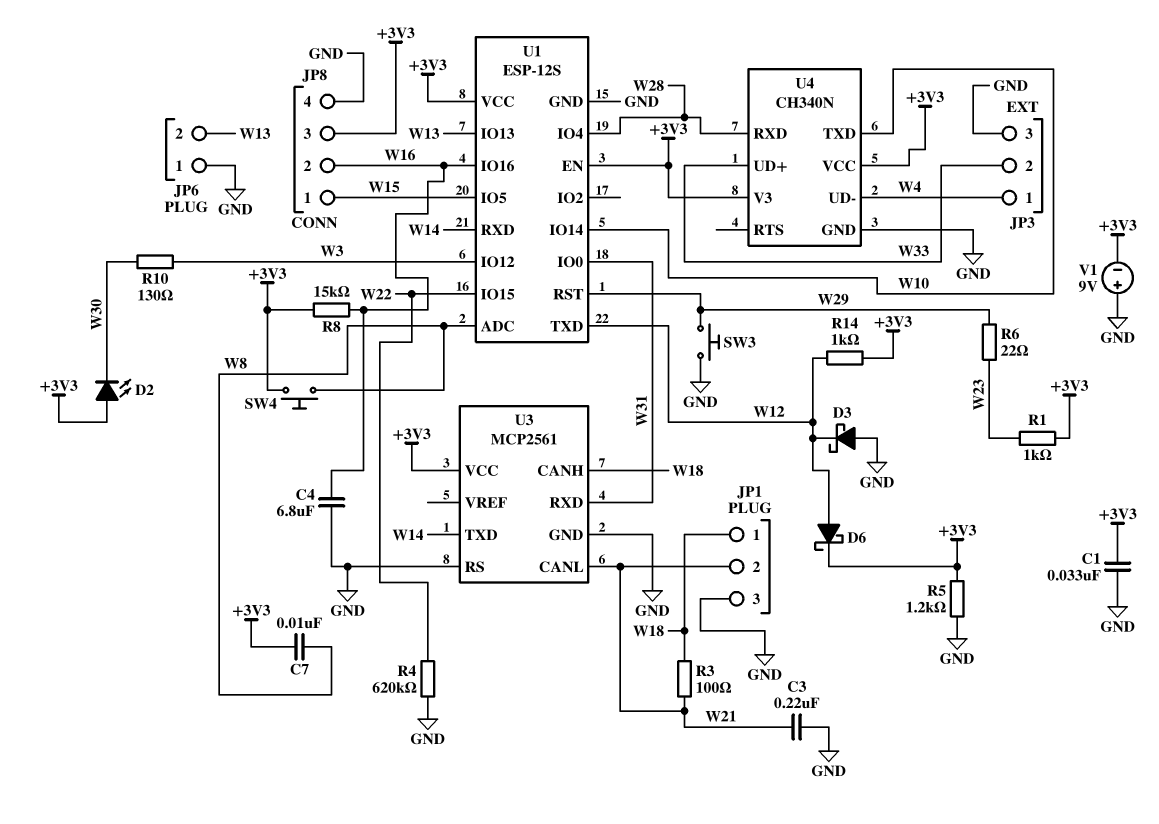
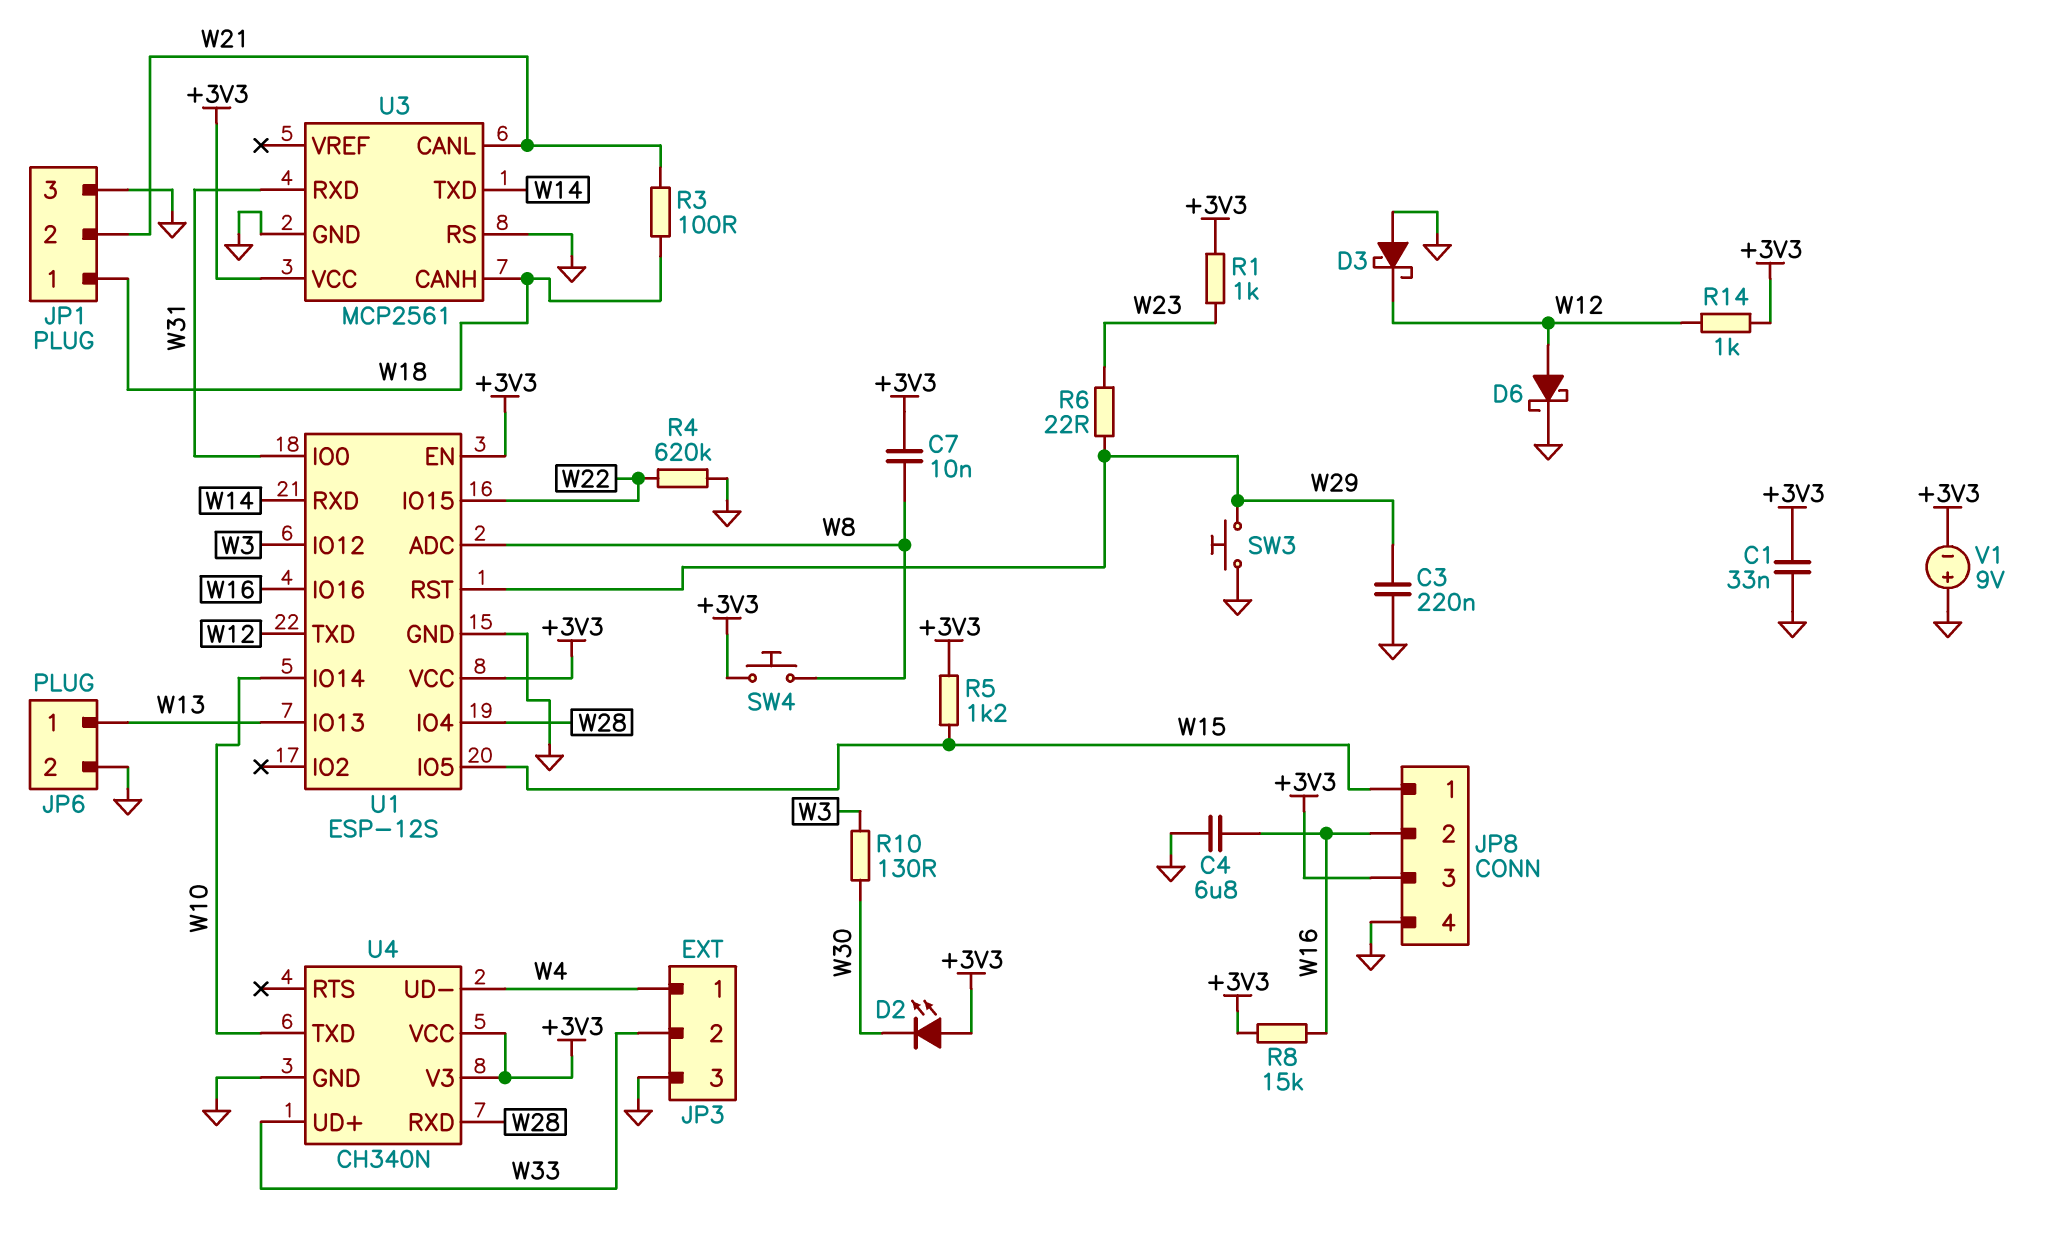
C3: 220nF (GND, W21) -> 220nF (GND, W29)
D6: schottky (A W12, K +3V3) -> schottky (A W12, K GND)
JP6 pin 1: GND -> W13
JP6 pin 2: W13 -> GND
R5: 1.2k (+3V3, GND) -> 1.2k (+3V3, W15)

